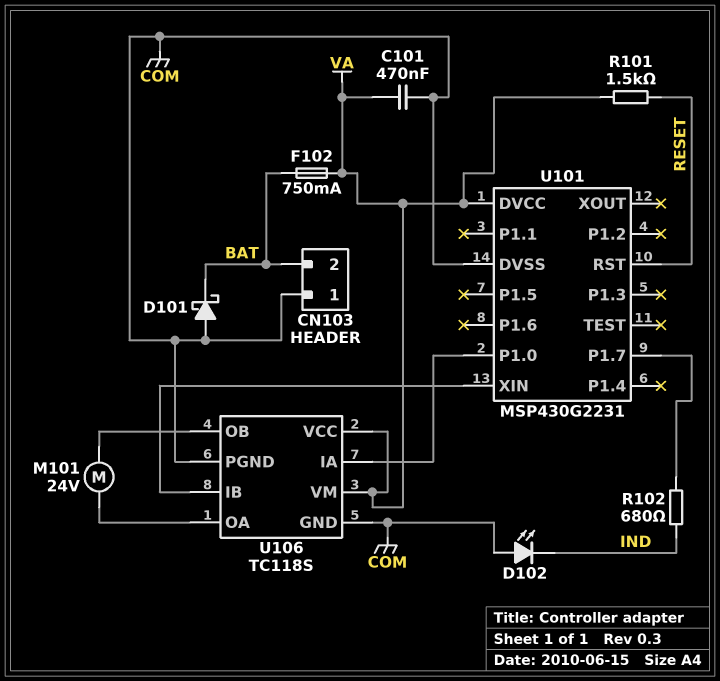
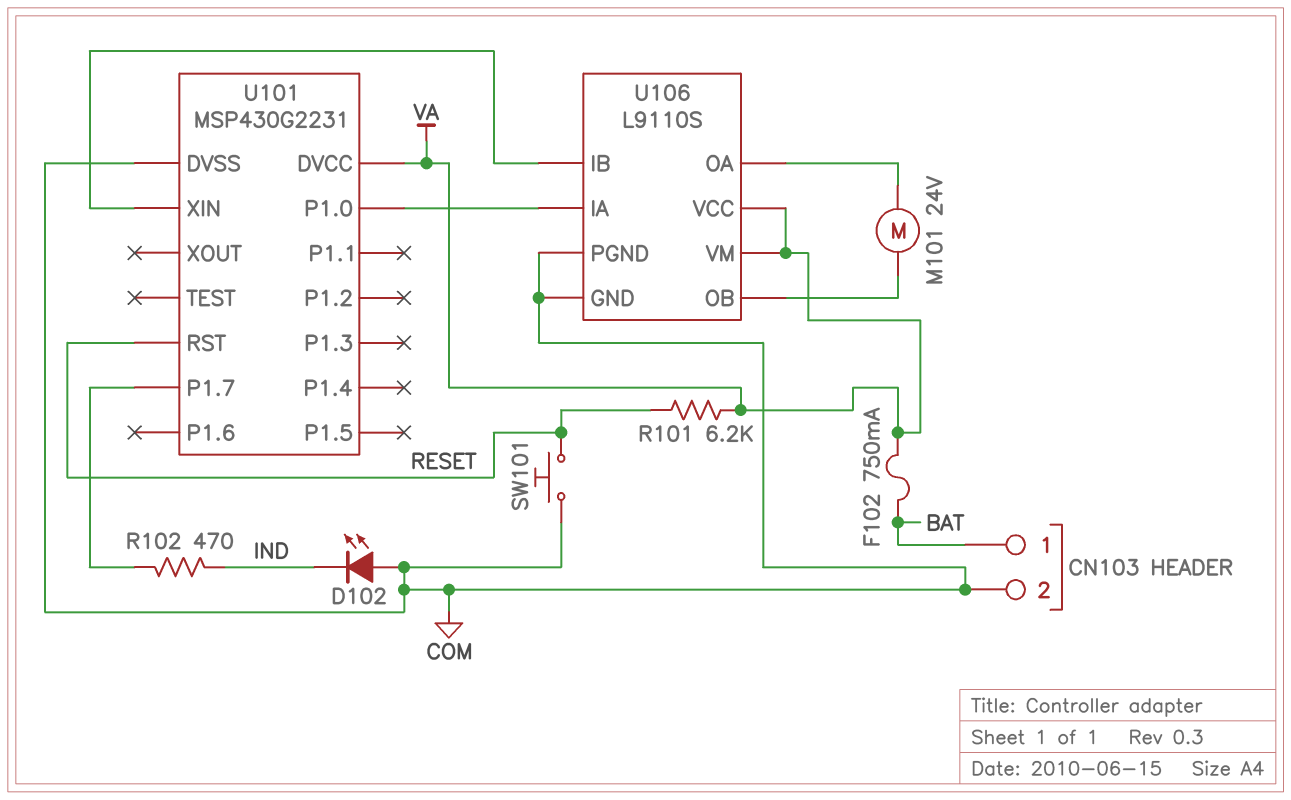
C101: 470nF (COM, VA) -> none
CN103 pin 1: COM -> BAT
CN103 pin 2: BAT -> COM
D101: schottky (A COM, K BAT) -> none
R101: 1.5k (RESET, VA) -> 6.2k (RESET, VA)
R102: 680 (IND, U101/P1.7) -> 470 (IND, U101/P1.7)
SW101: none -> button (COM, RESET)
U106: TC118S -> L9110S

